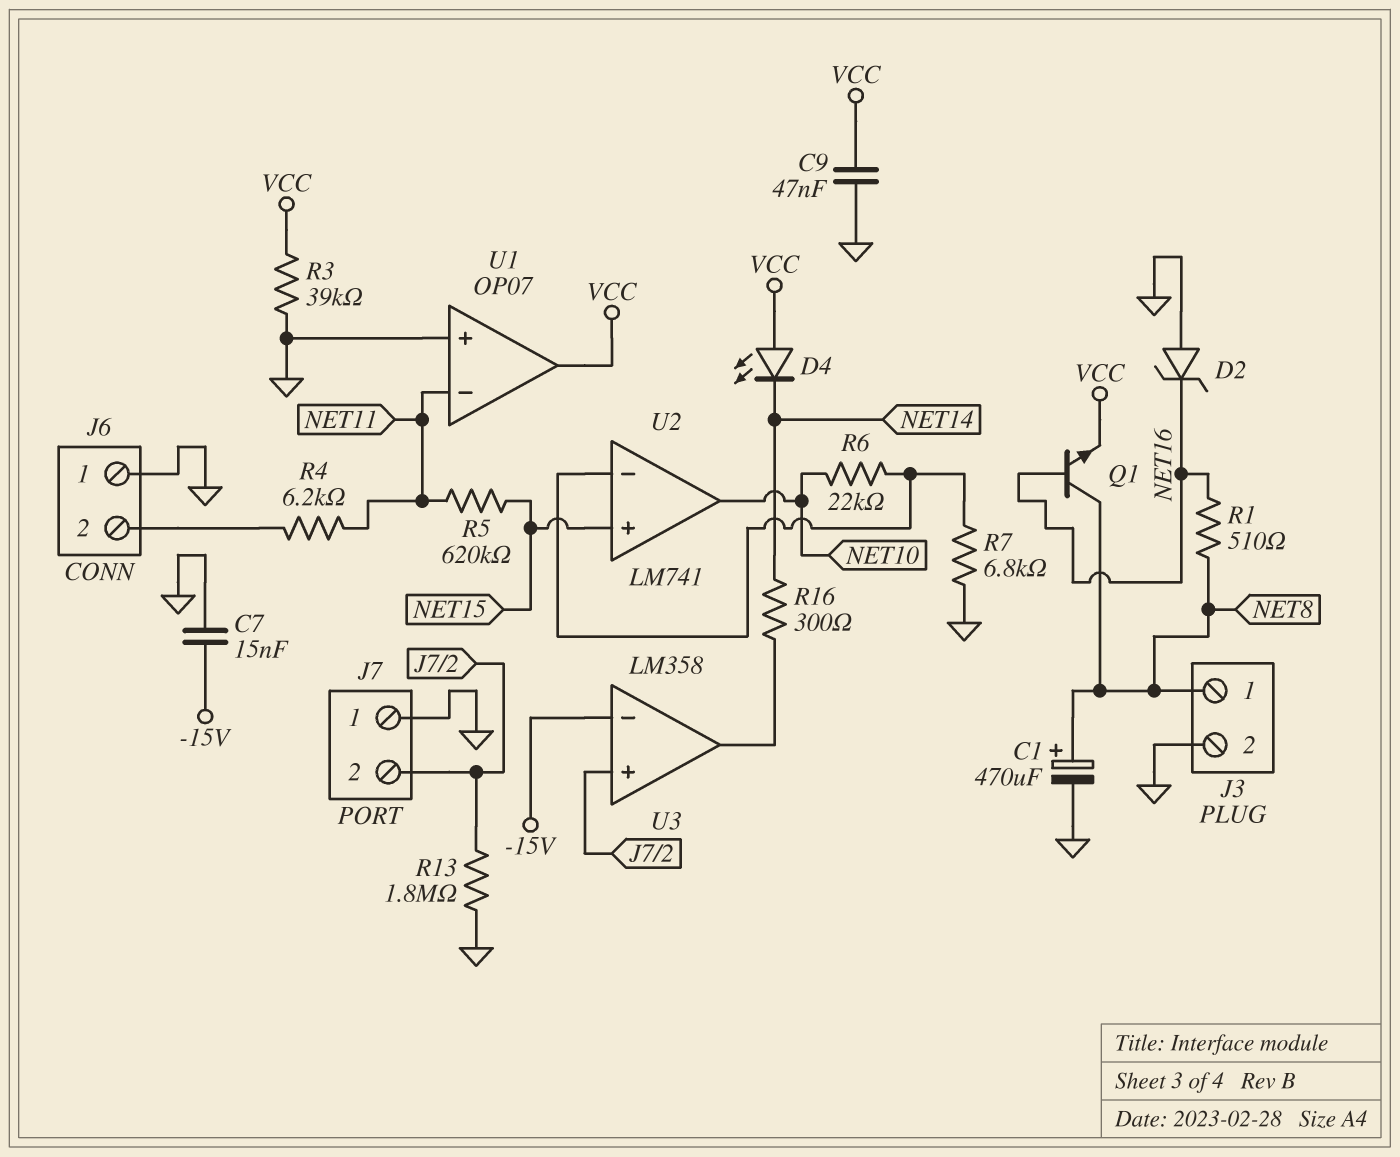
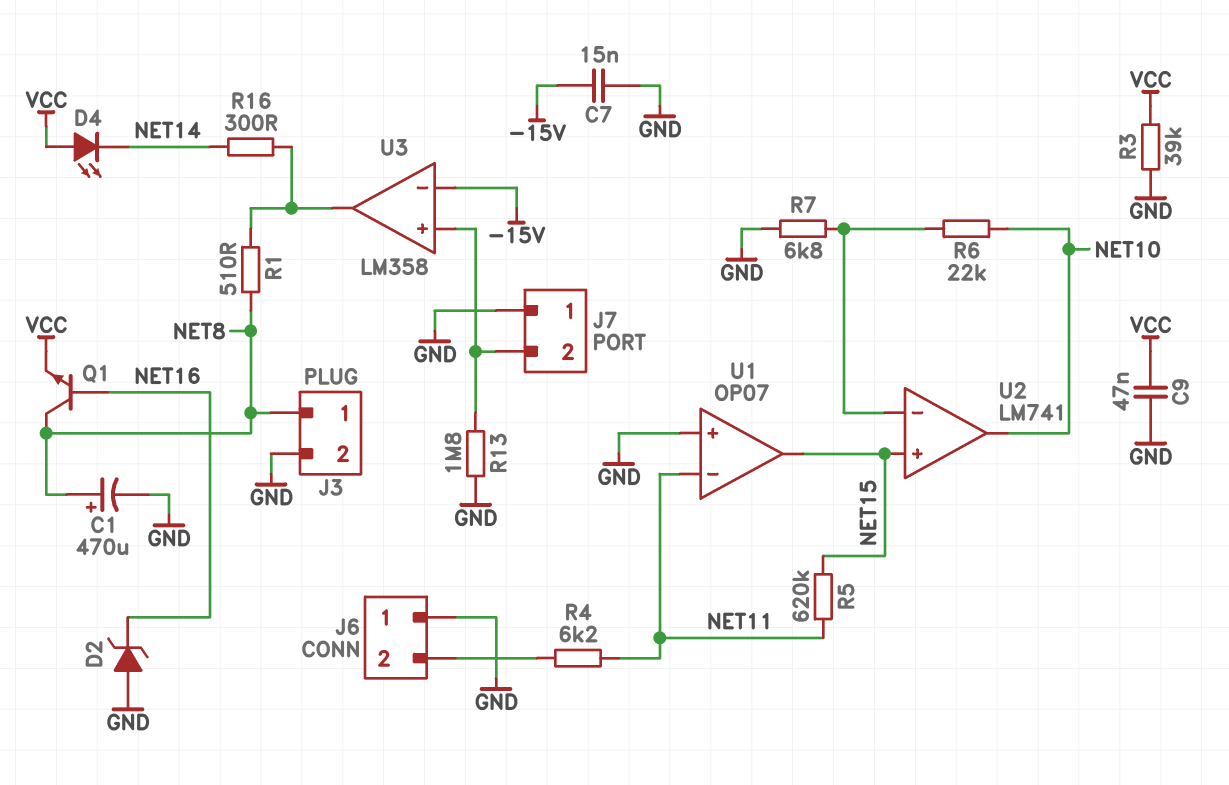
R1: 510 (NET8, NET16) -> 510 (NET8, U3/out)
U1 pin out: VCC -> NET15

